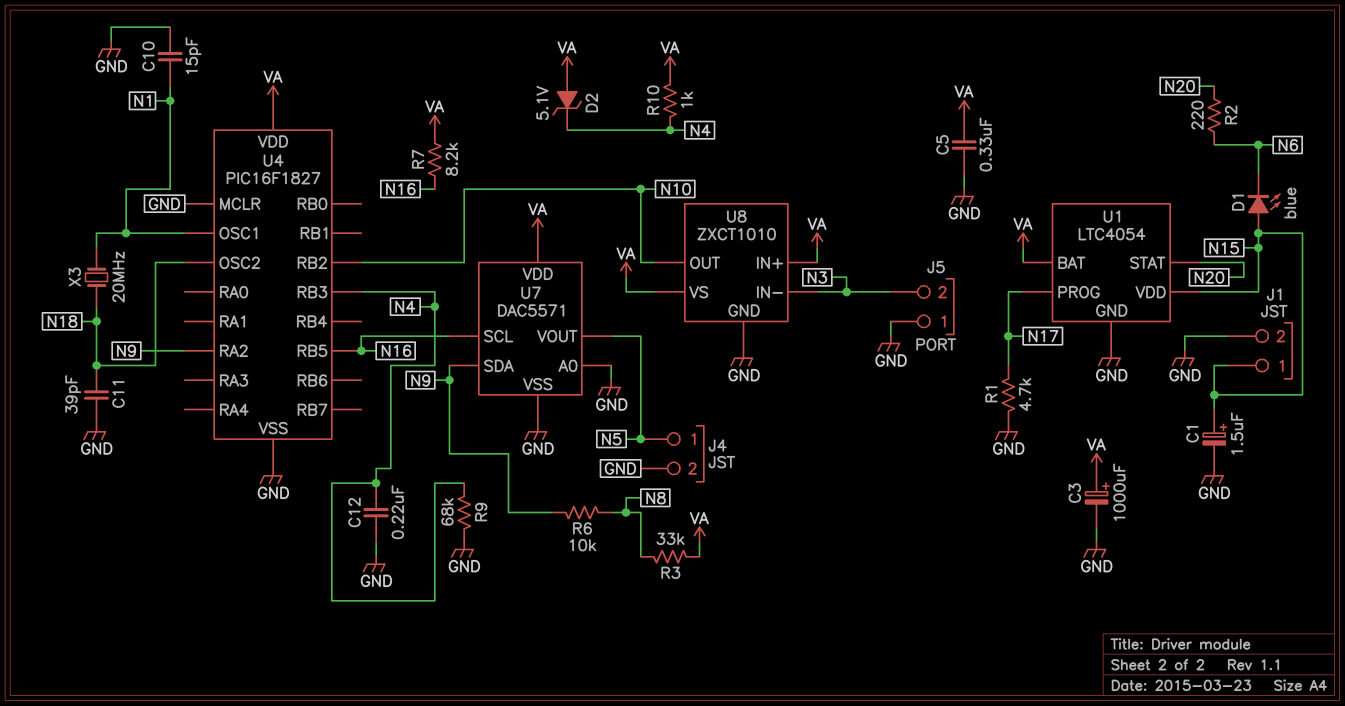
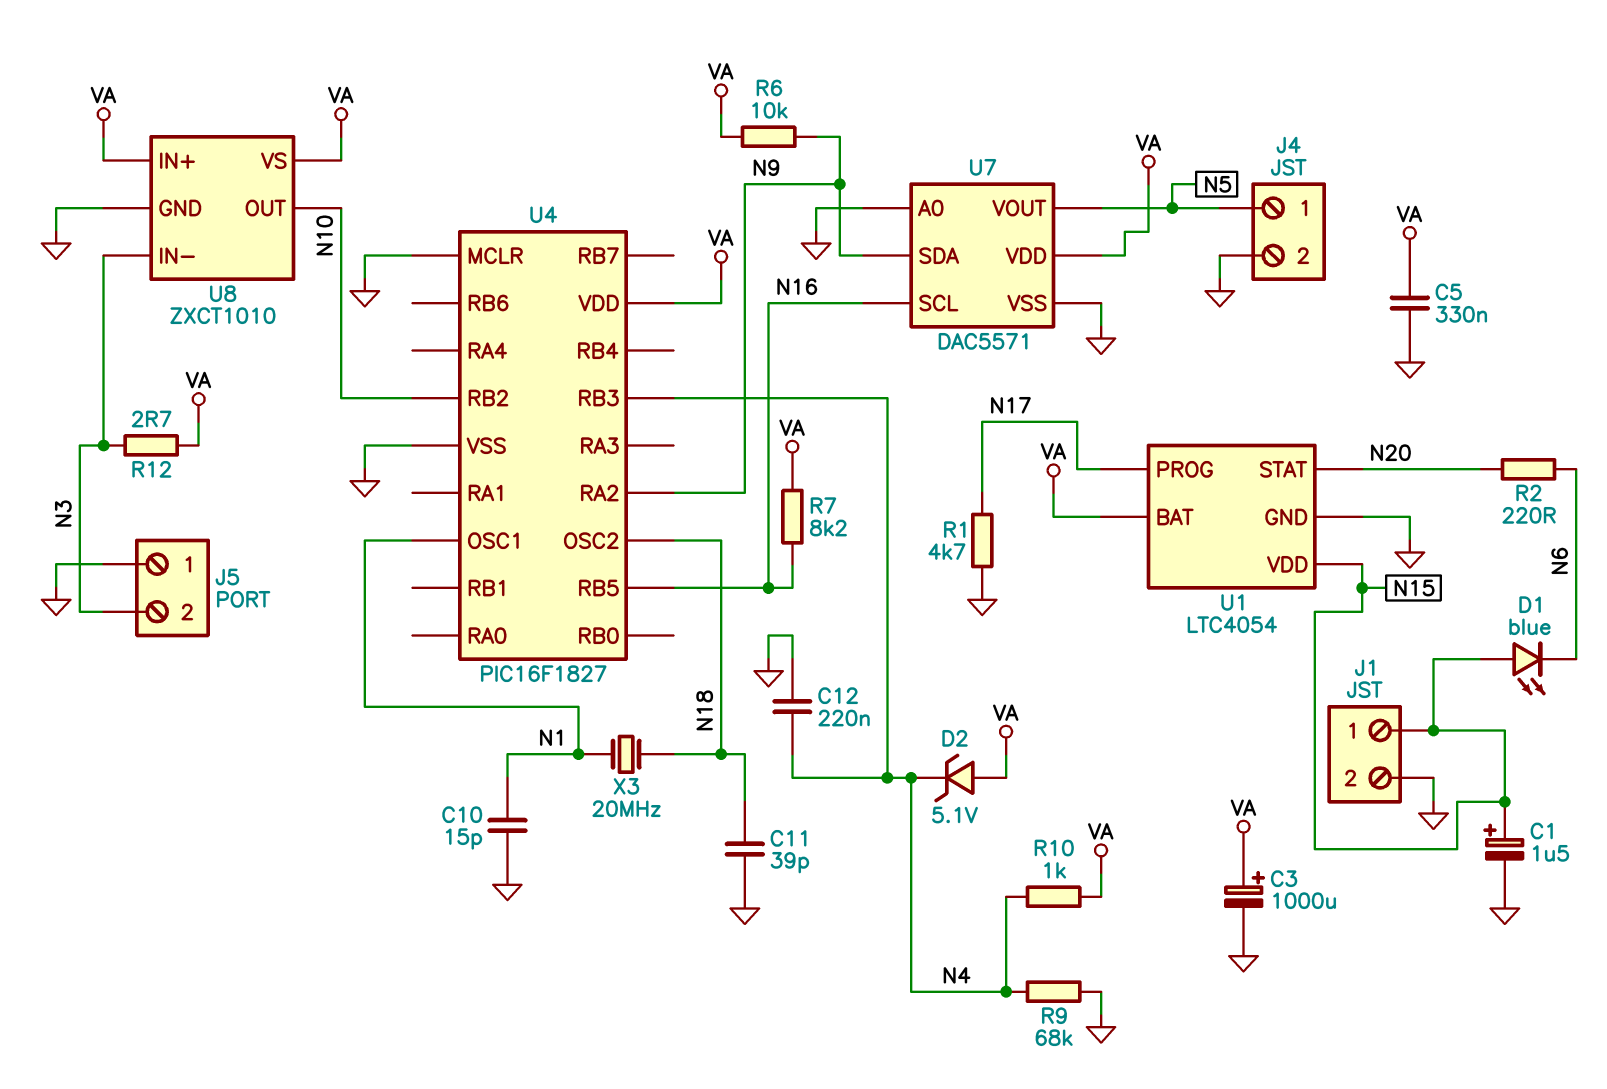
R3: 33k (N8, VA) -> none
R6: 10k (N8, N9) -> 10k (N9, VA)
R12: none -> 2.7 (N3, VA)

